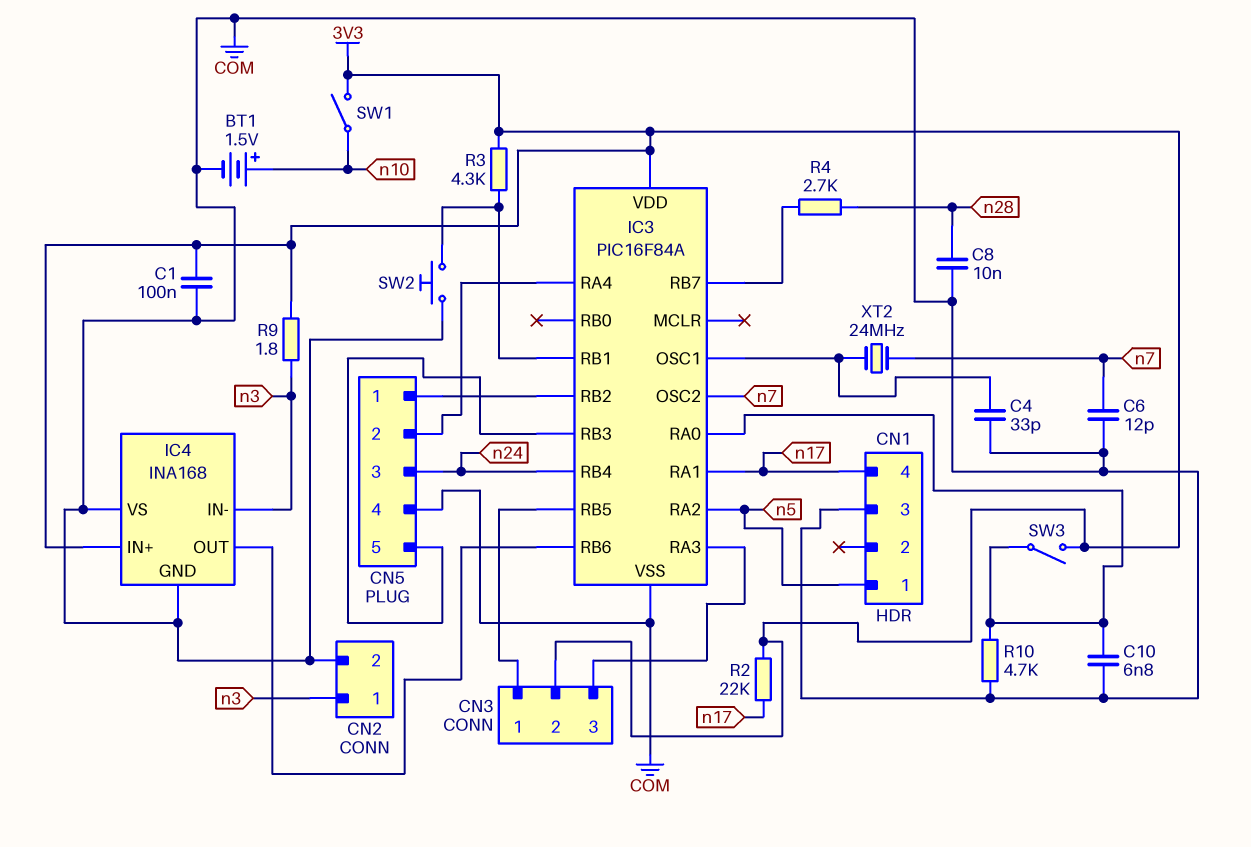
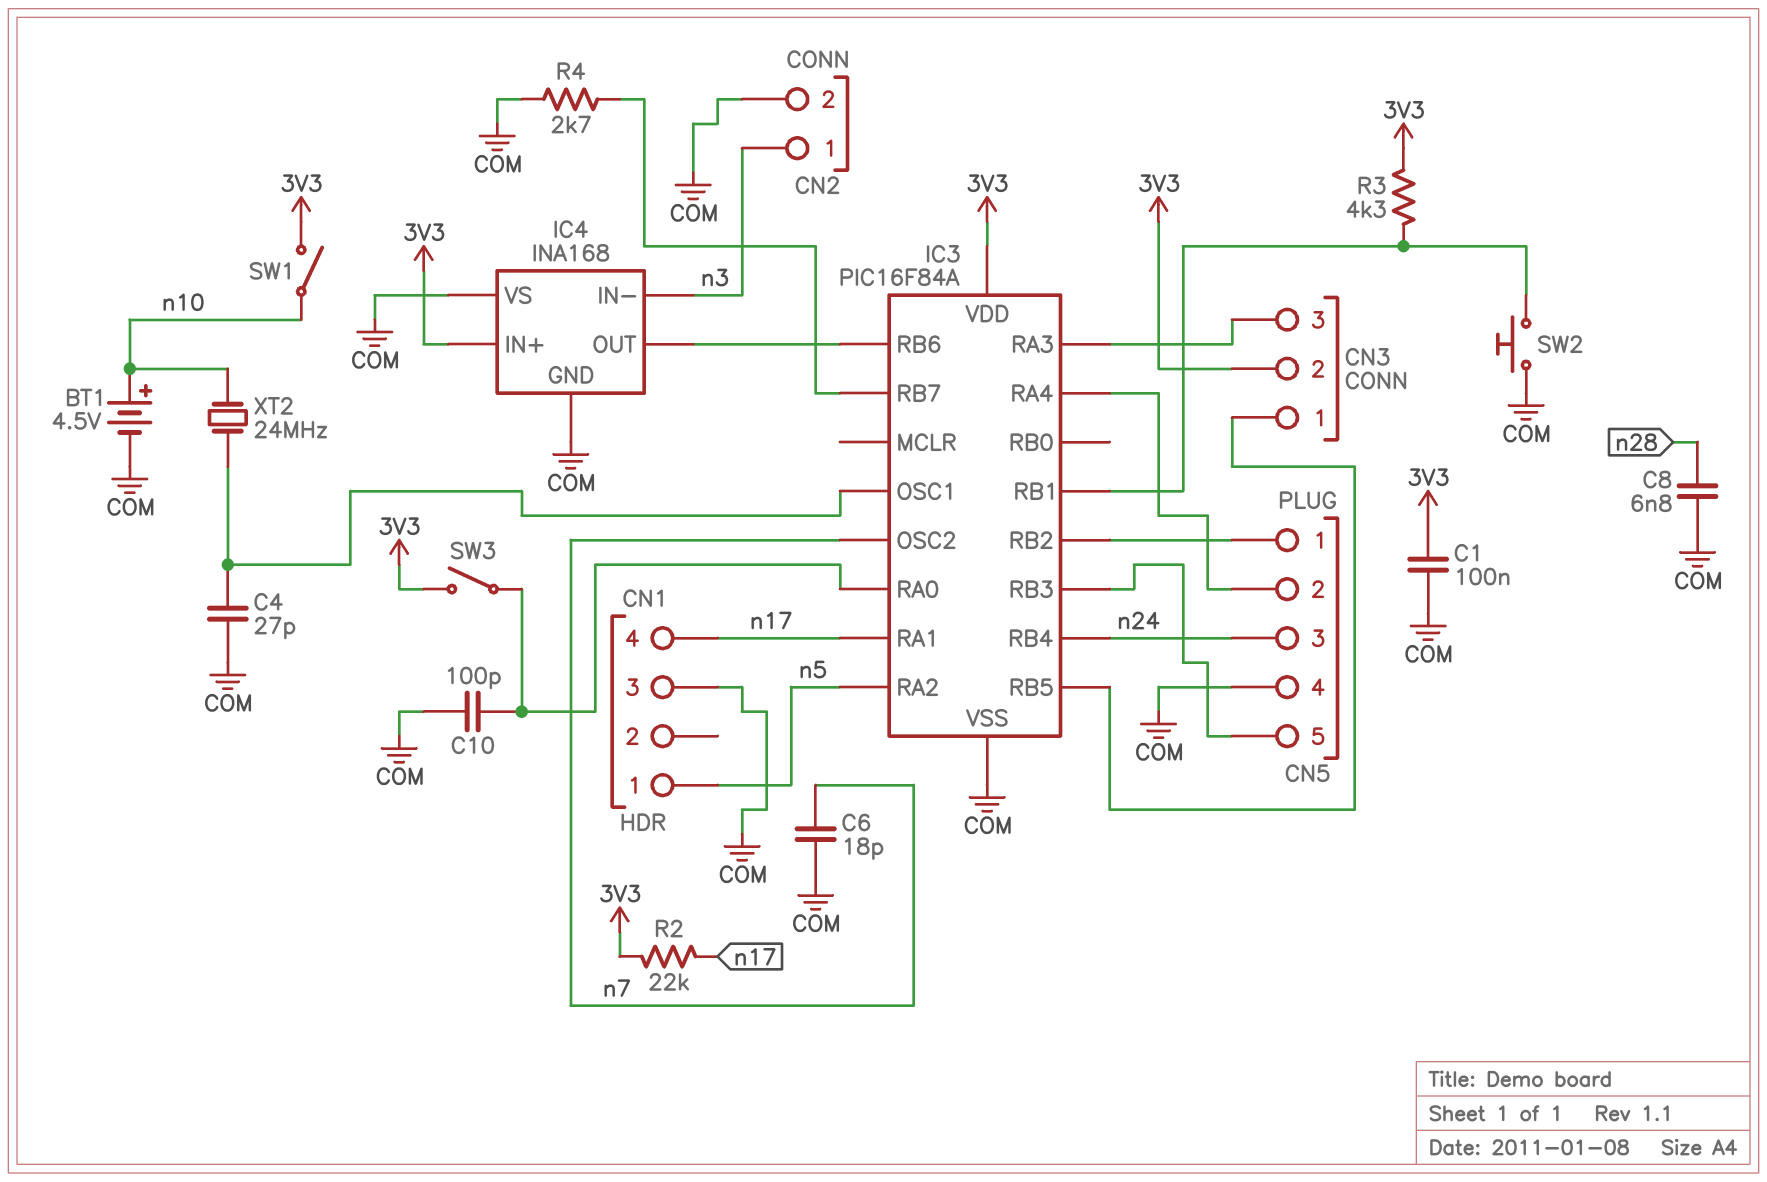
BT1: 1.5V (plus n10, minus COM) -> 4.5V (plus n10, minus COM)
C4: 33pF (COM, IC3/OSC1) -> 27pF (COM, IC3/OSC1)
C6: 12pF (COM, n7) -> 18pF (COM, n7)
C8: 10nF (COM, n28) -> 6.8nF (COM, n28)
C10: 6.8nF (COM, IC3/RA0) -> 100pF (COM, IC3/RA0)
R4: 2.7k (IC3/RB7, n28) -> 2.7k (COM, IC3/RB7)
R9: 1.8 (3V3, n3) -> none
R10: 4.7k (COM, IC3/RA0) -> none
XT2: 24MHz (IC3/OSC1, n7) -> 24MHz (IC3/OSC1, n10)

